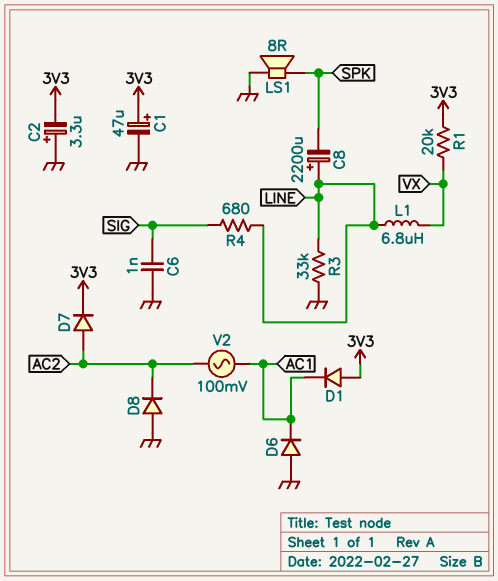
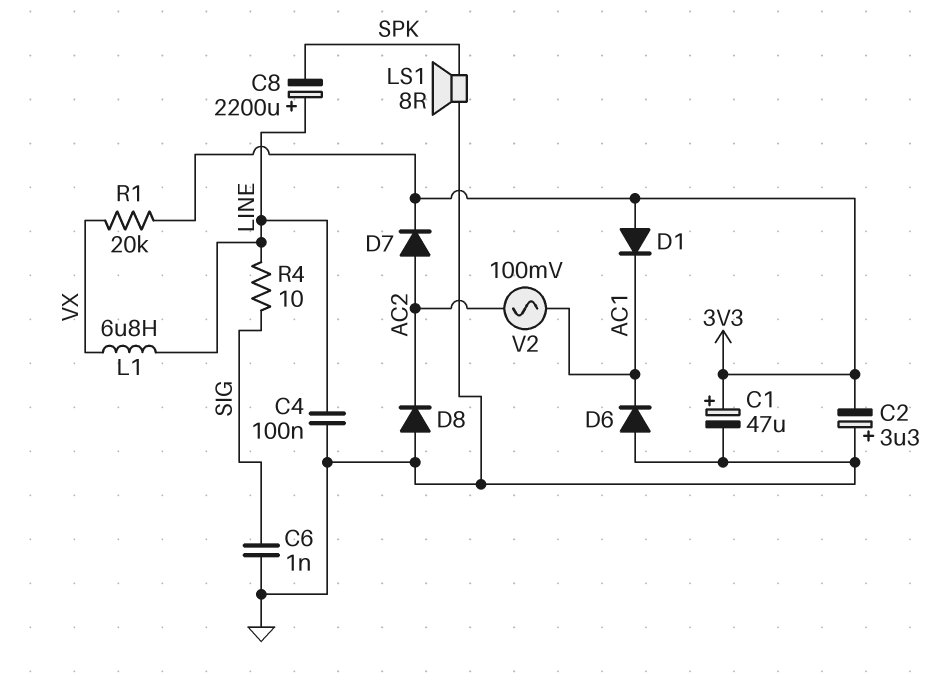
C4: none -> 100nF (GND, LINE)
R3: 33k (GND, LINE) -> none
R4: 680 (LINE, SIG) -> 10 (LINE, SIG)

